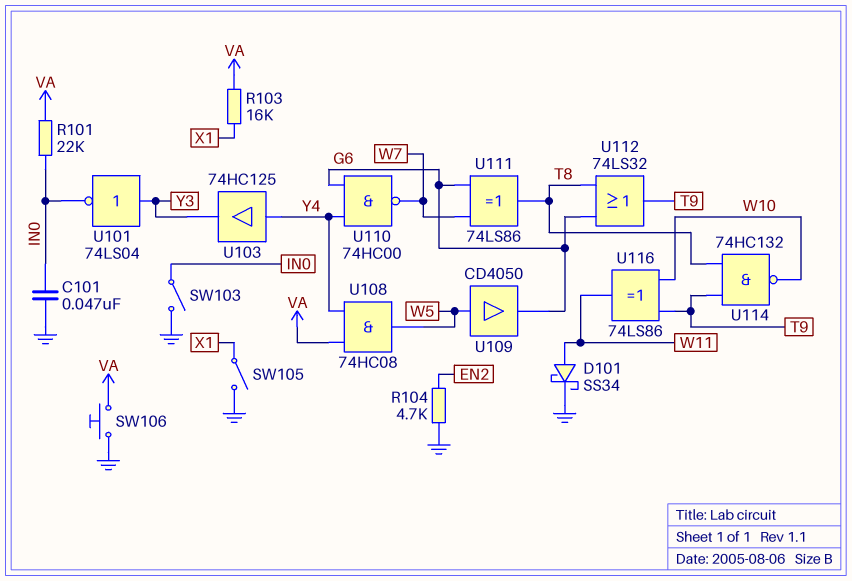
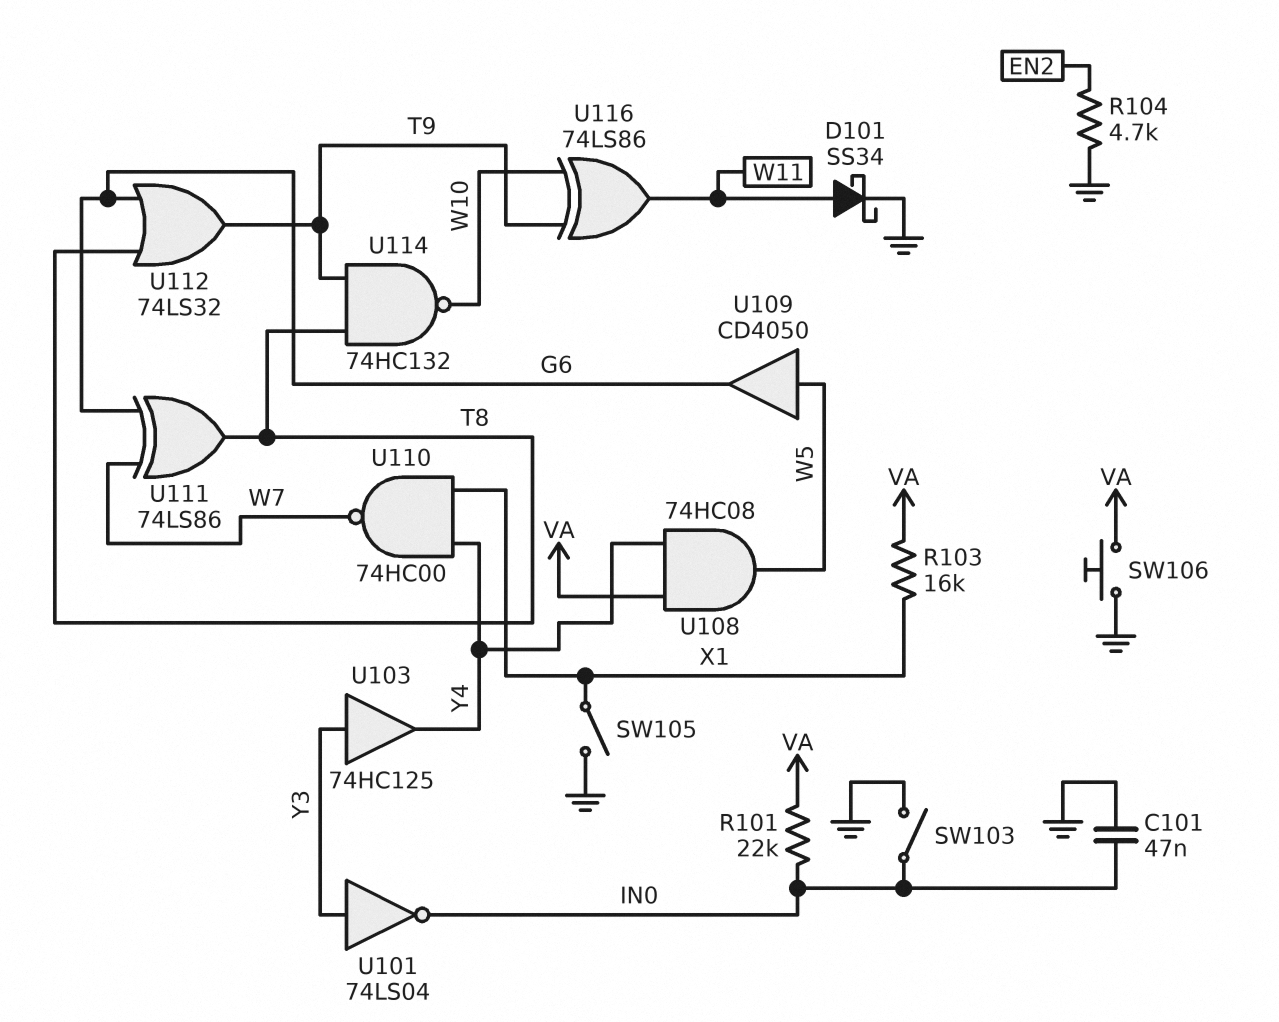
U103: buffer 74HC125 (in Y4, out Y3) -> buffer 74HC125 (in Y3, out Y4)
U110: NAND 74HC00 (in G6, in Y4, out W7) -> NAND 74HC00 (in X1, in Y4, out W7)

